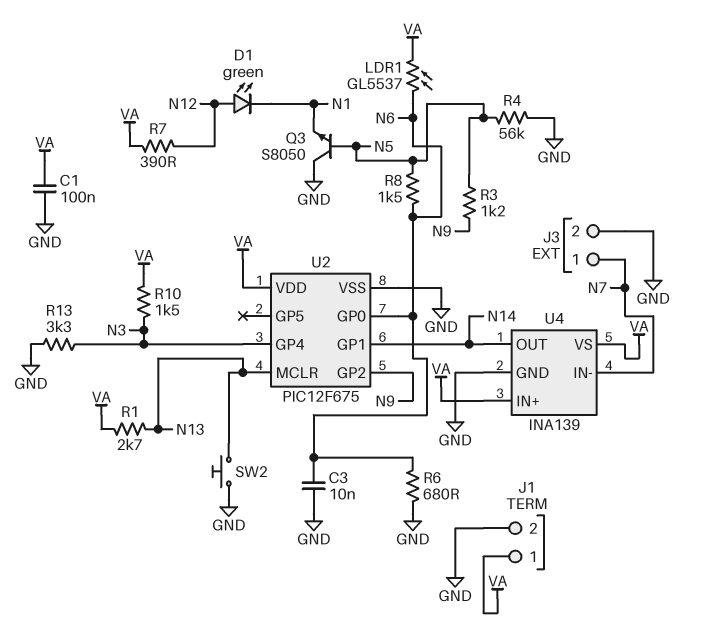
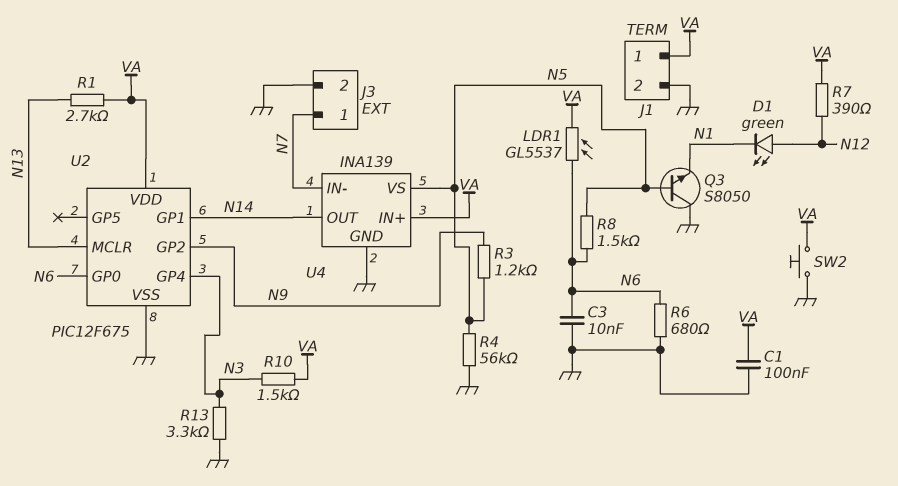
SW2: button (GND, N13) -> button (GND, VA)
U4 pin VS: VA -> N5

